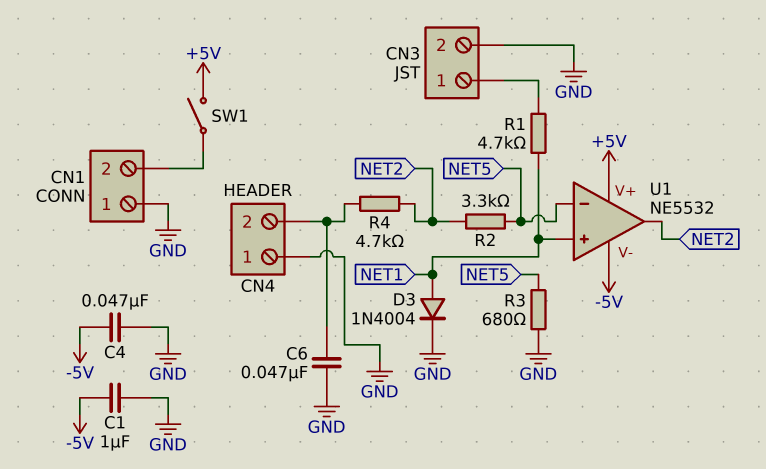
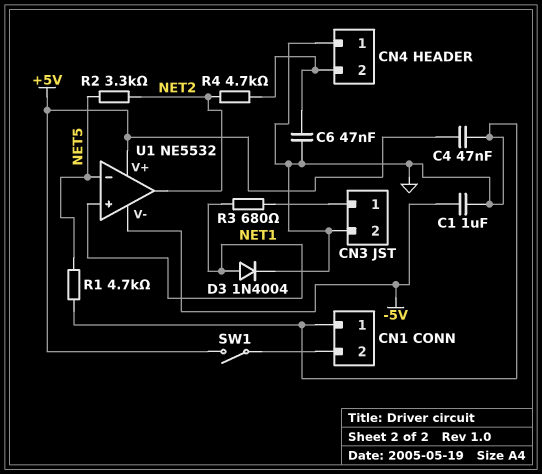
C4: 47nF (-5V, GND) -> 47nF (+5V, GND)
R1: 4.7k (CN3/1, NET1) -> 4.7k (GND, NET5)
R3: 680 (GND, NET5) -> 680 (CN3/1, NET1)

